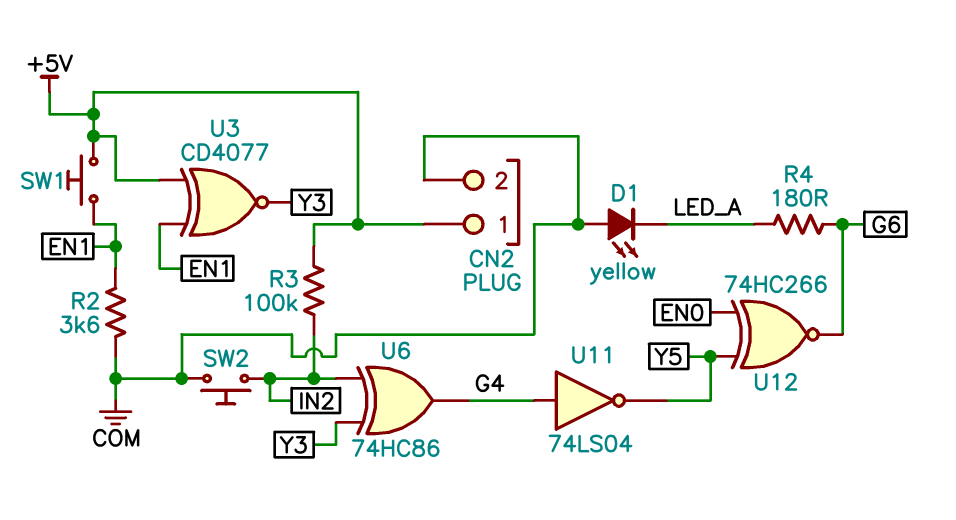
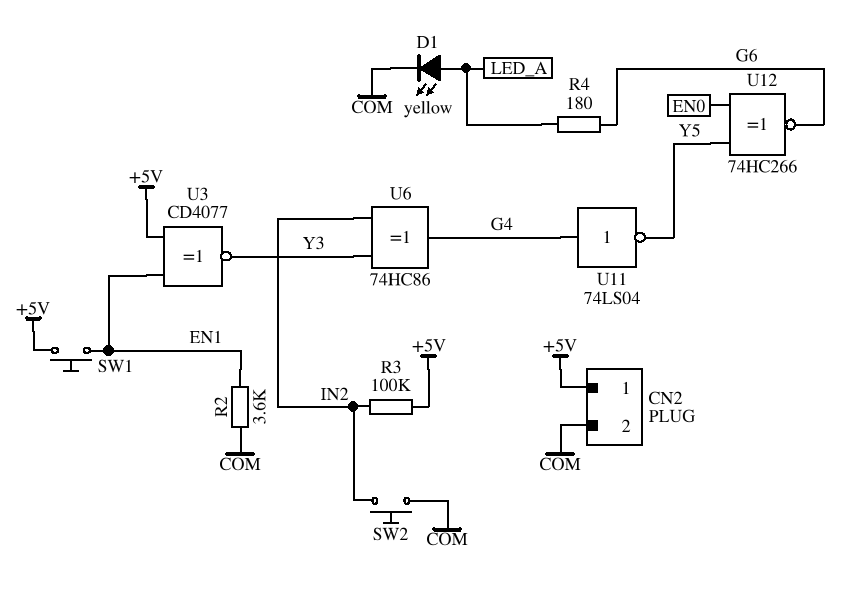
D1: LED yellow (A COM, K LED_A) -> LED yellow (A LED_A, K COM)

